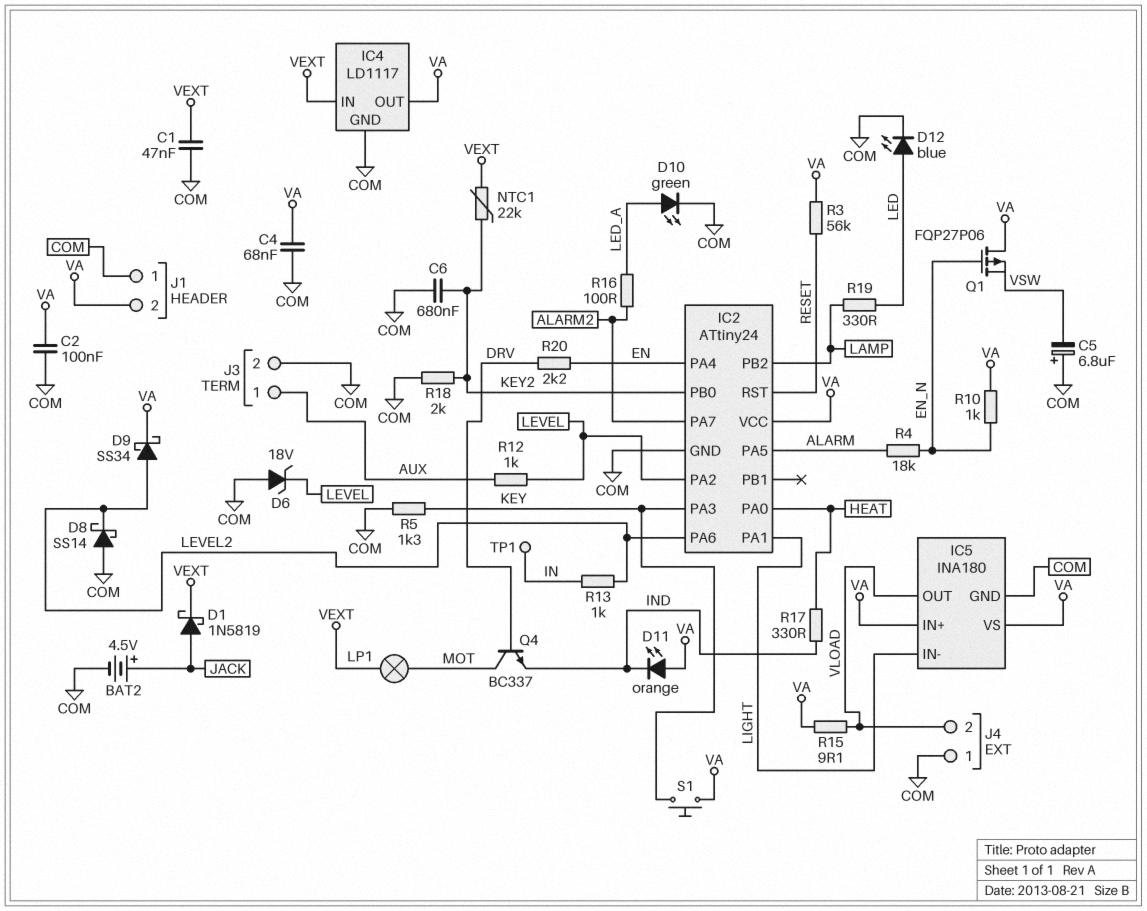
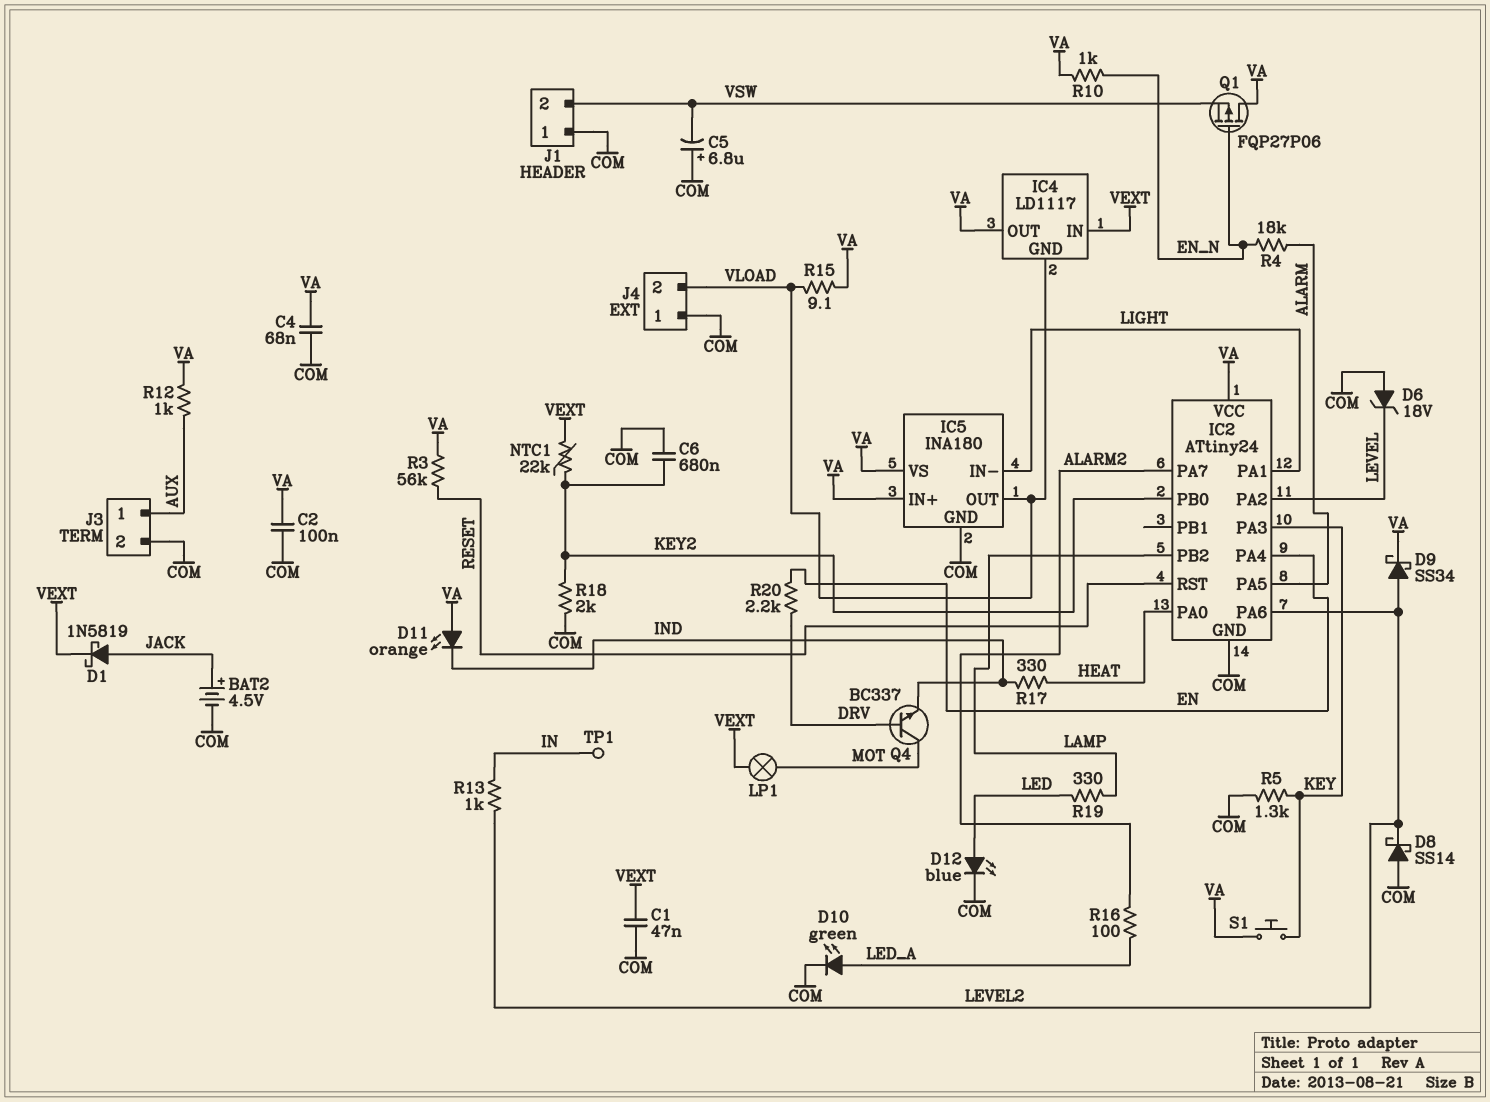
IC4 pin GND: COM -> VLOAD
J1 pin 2: VA -> VSW
R12: 1k (AUX, LEVEL) -> 1k (AUX, VA)

